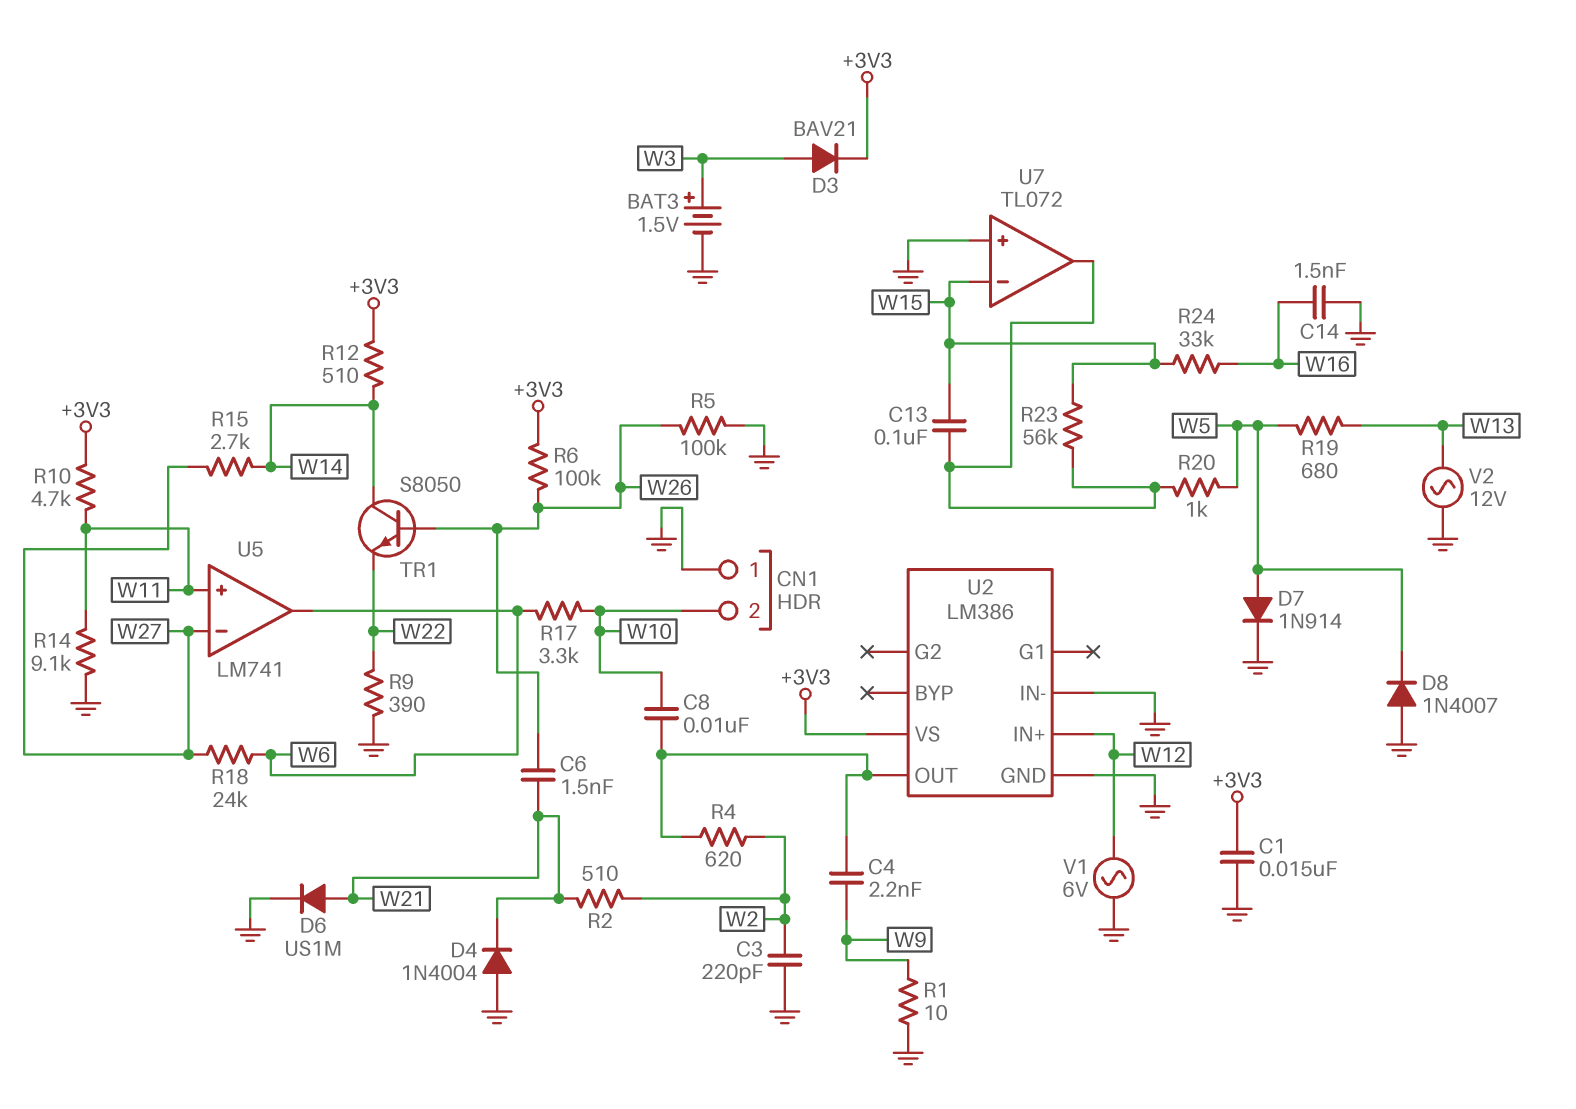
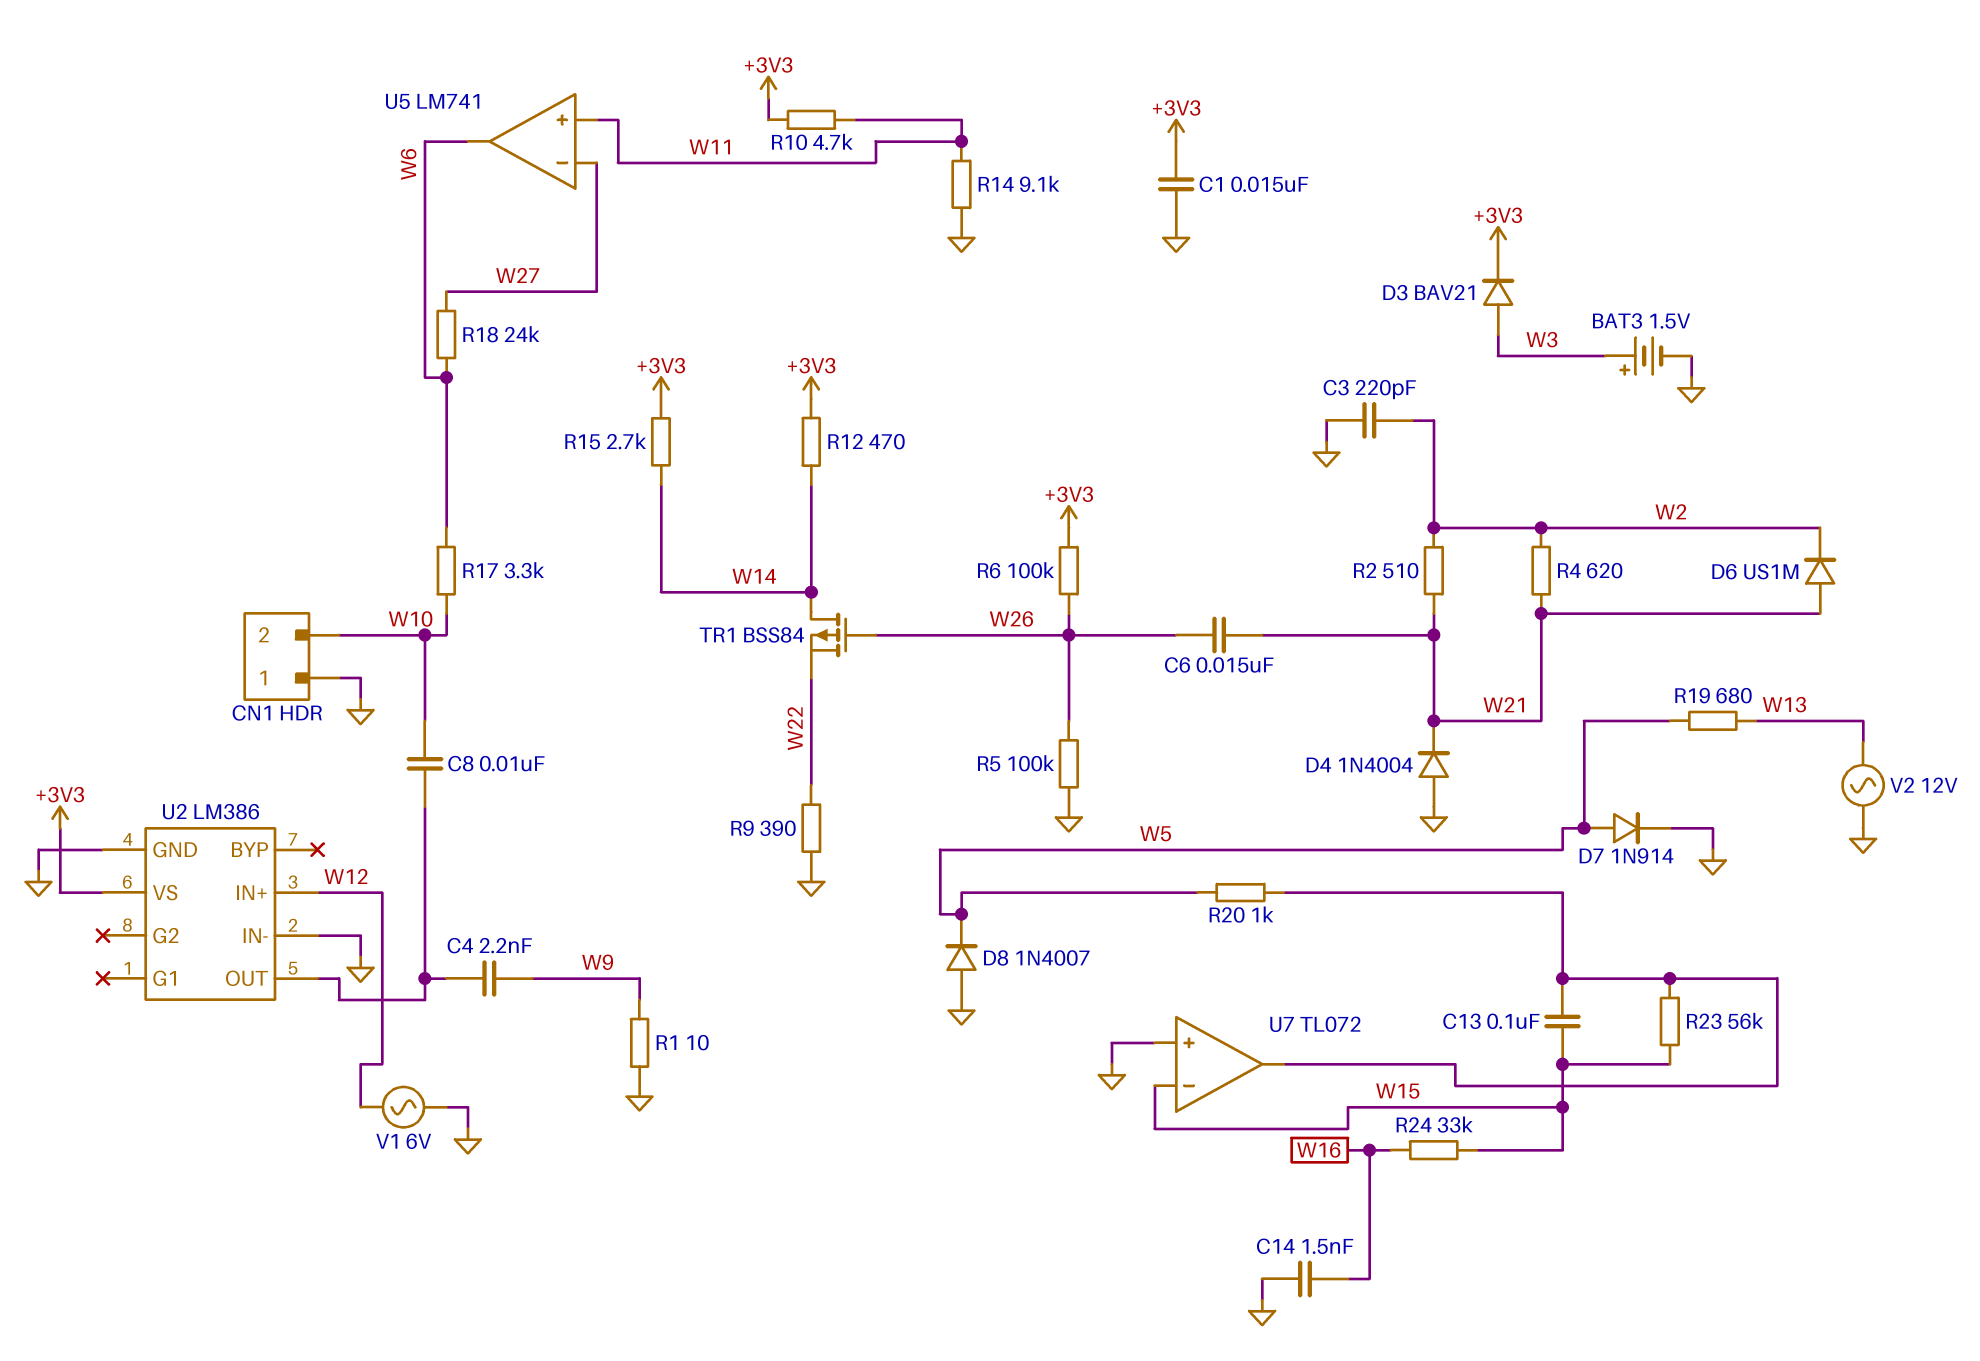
C6: 1.5nF (W21, W26) -> 15nF (W21, W26)
D6: diode US1M (A W21, K GND) -> diode US1M (A W21, K W2)
R4: 620 (U2/OUT, W2) -> 620 (W2, W21)
R12: 510 (+3V3, W14) -> 470 (+3V3, W14)
R15: 2.7k (W14, W27) -> 2.7k (+3V3, W14)
TR1: NPN S8050 (B W26, C W14, E W22) -> PMOS BSS84 (G W26, D W14, S W22)

